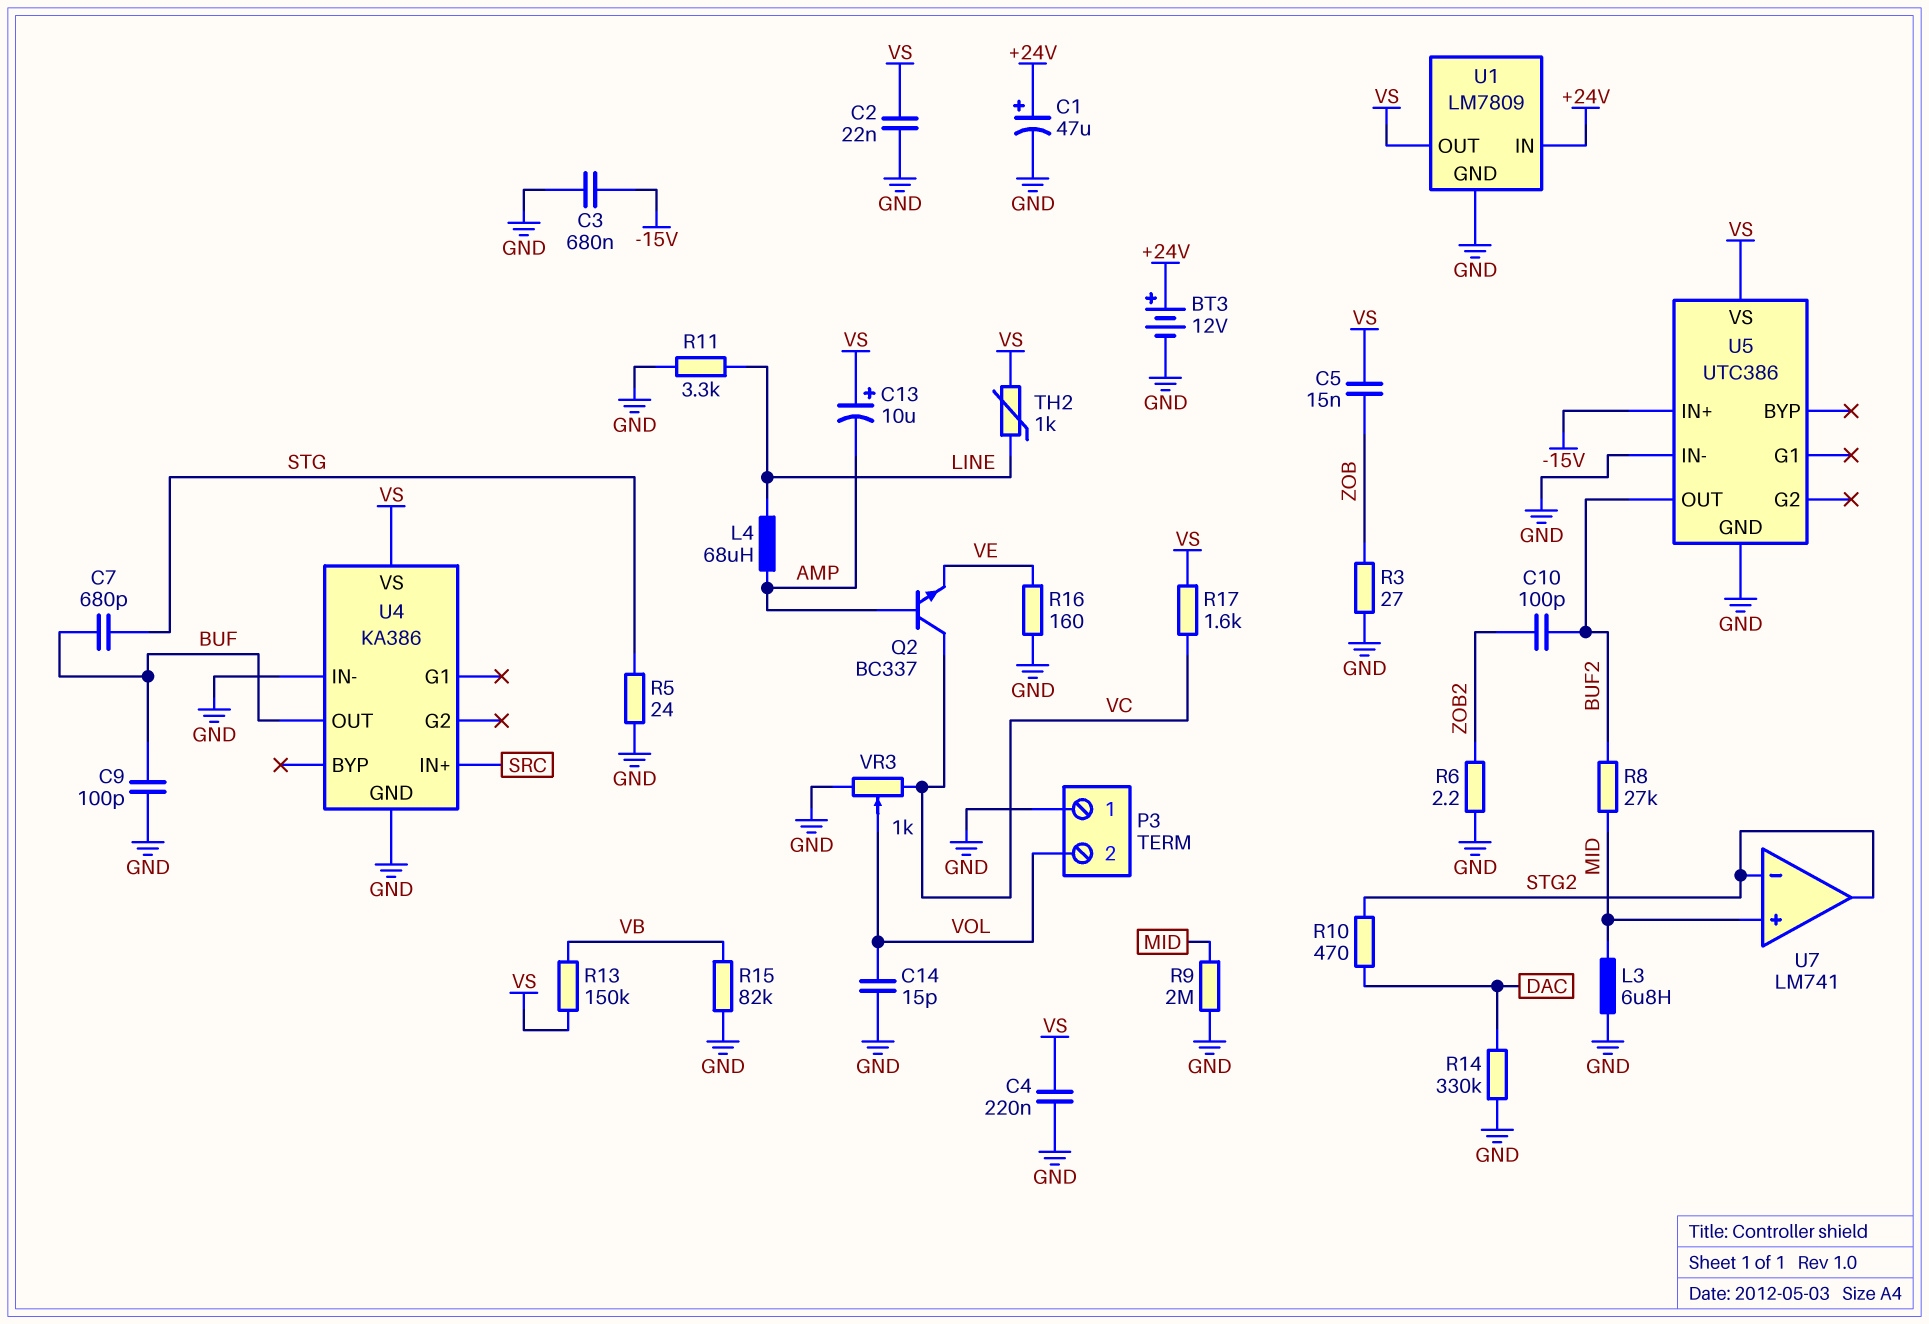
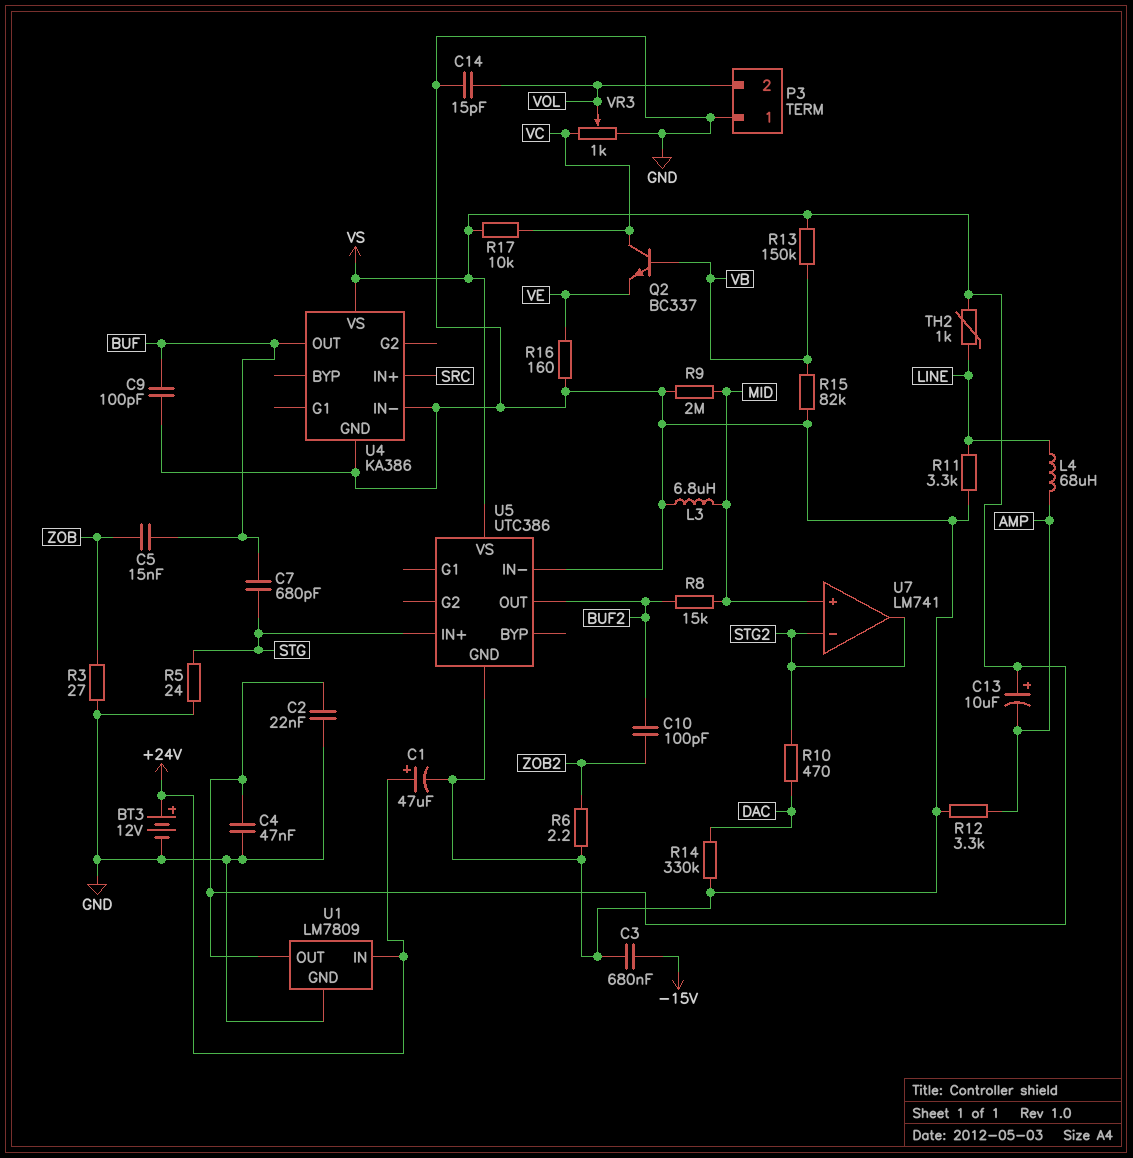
C4: 220nF (GND, VS) -> 47nF (GND, VS)
C5: 15nF (VS, ZOB) -> 15nF (BUF, ZOB)
Q2: NPN BC337 (B AMP, C VC, E VE) -> NPN BC337 (B VB, C VC, E VE)
R8: 27k (BUF2, MID) -> 15k (BUF2, MID)
R12: none -> 3.3k (AMP, GND)
R17: 1.6k (VC, VS) -> 10k (VC, VS)
U5 pin IN+: -15V -> STG

